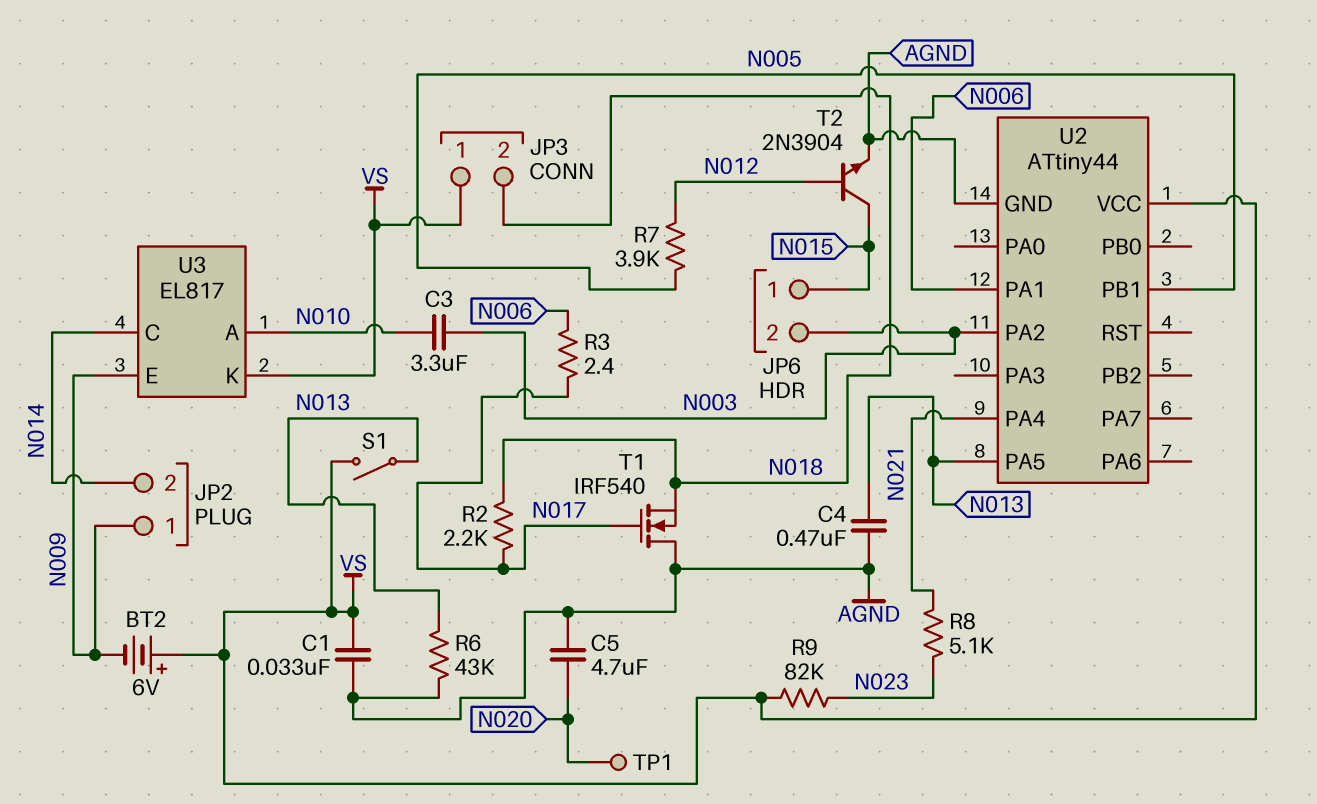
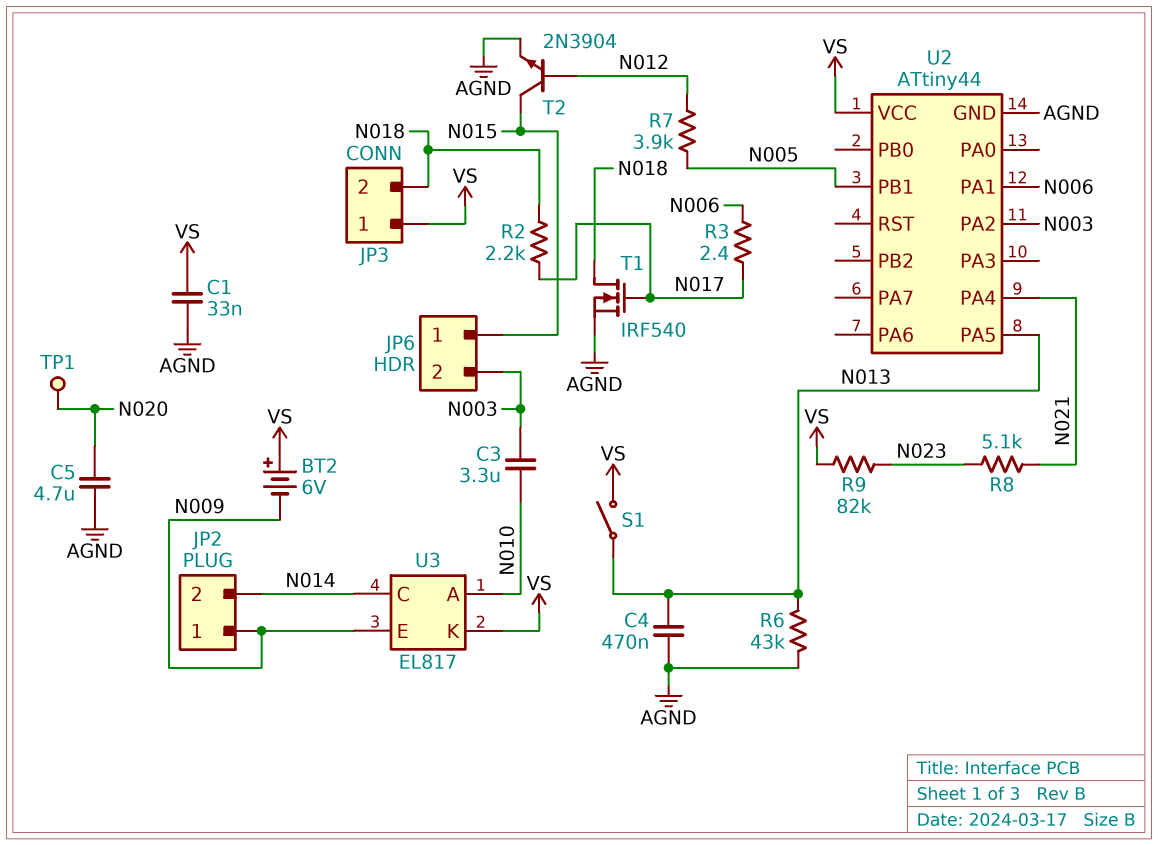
T1: NMOS IRF540 (G N017, D AGND, S N018) -> NMOS IRF540 (G N017, D N018, S AGND)

